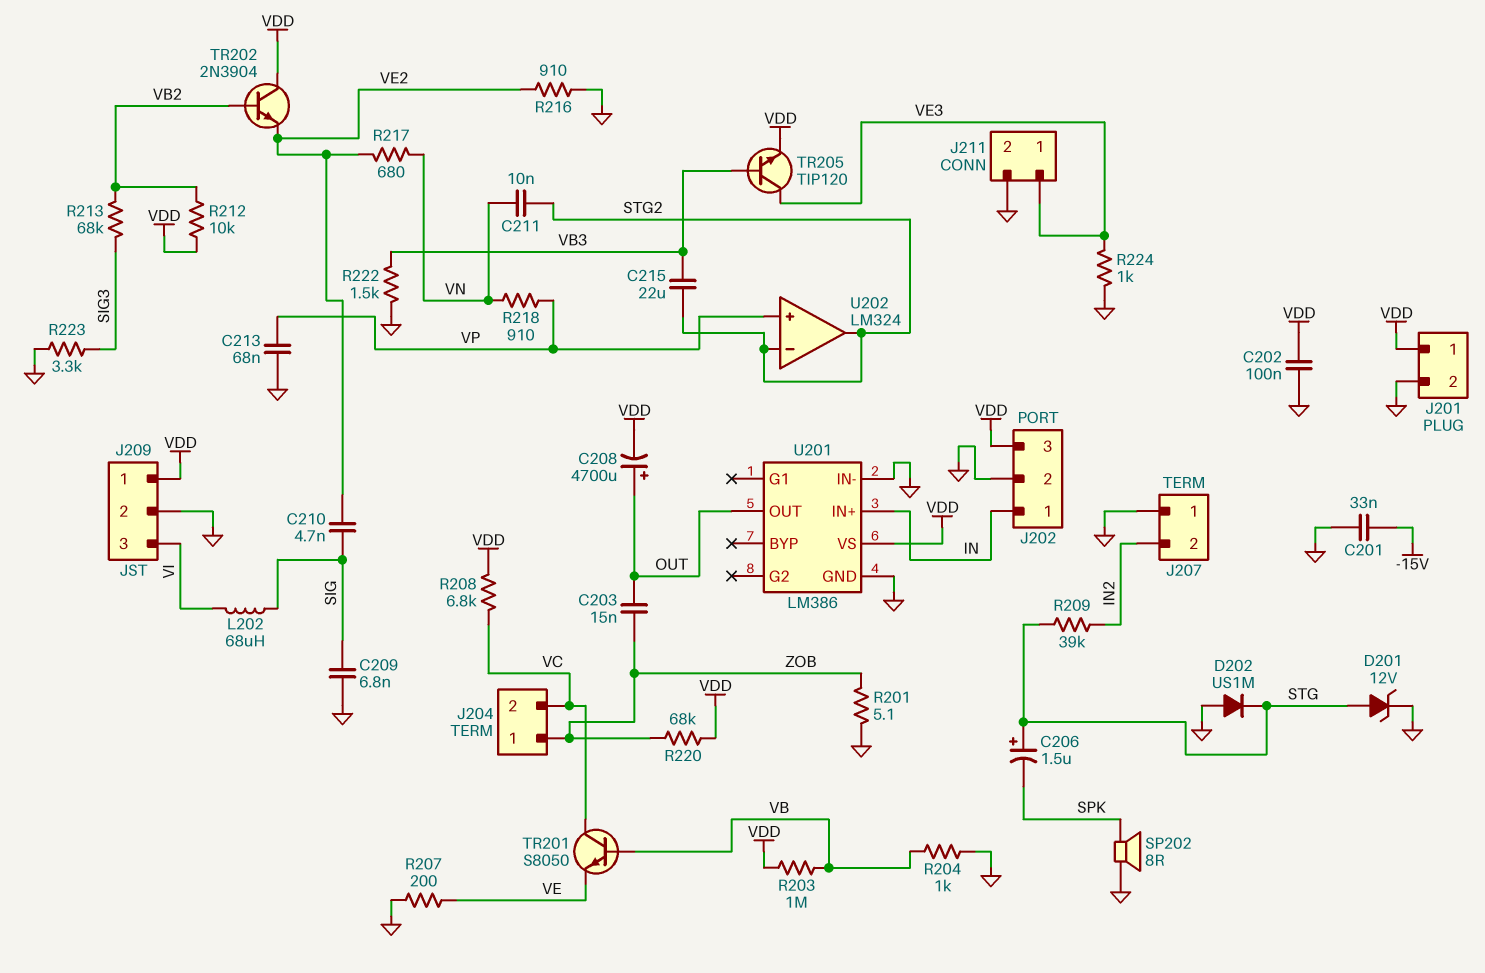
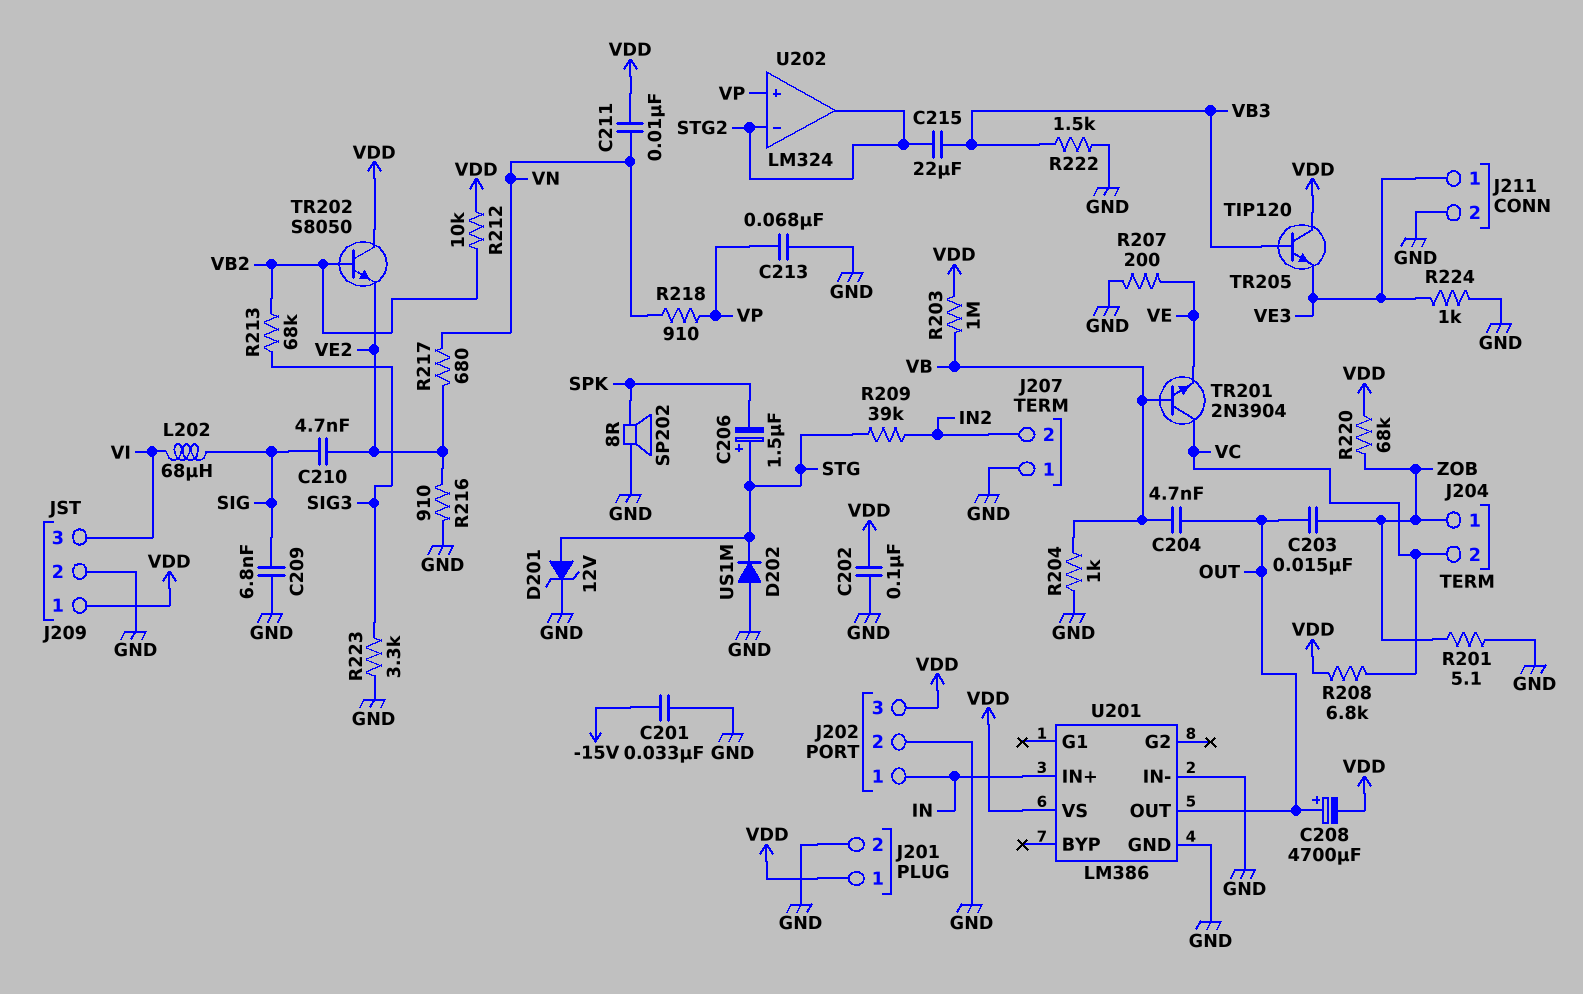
C204: none -> 4.7nF (OUT, VB)
C211: 10nF (STG2, VN) -> 10nF (VDD, VN)
TR201: NPN S8050 (B VB, C VC, E VE) -> NPN 2N3904 (B VB, C VC, E VE)
TR202: NPN 2N3904 (B VB2, C VDD, E VE2) -> NPN S8050 (B VB2, C VDD, E VE2)
TR205: NPN TIP120 (B VB3, C VE3, E VDD) -> NPN TIP120 (B VB3, C VDD, E VE3)

